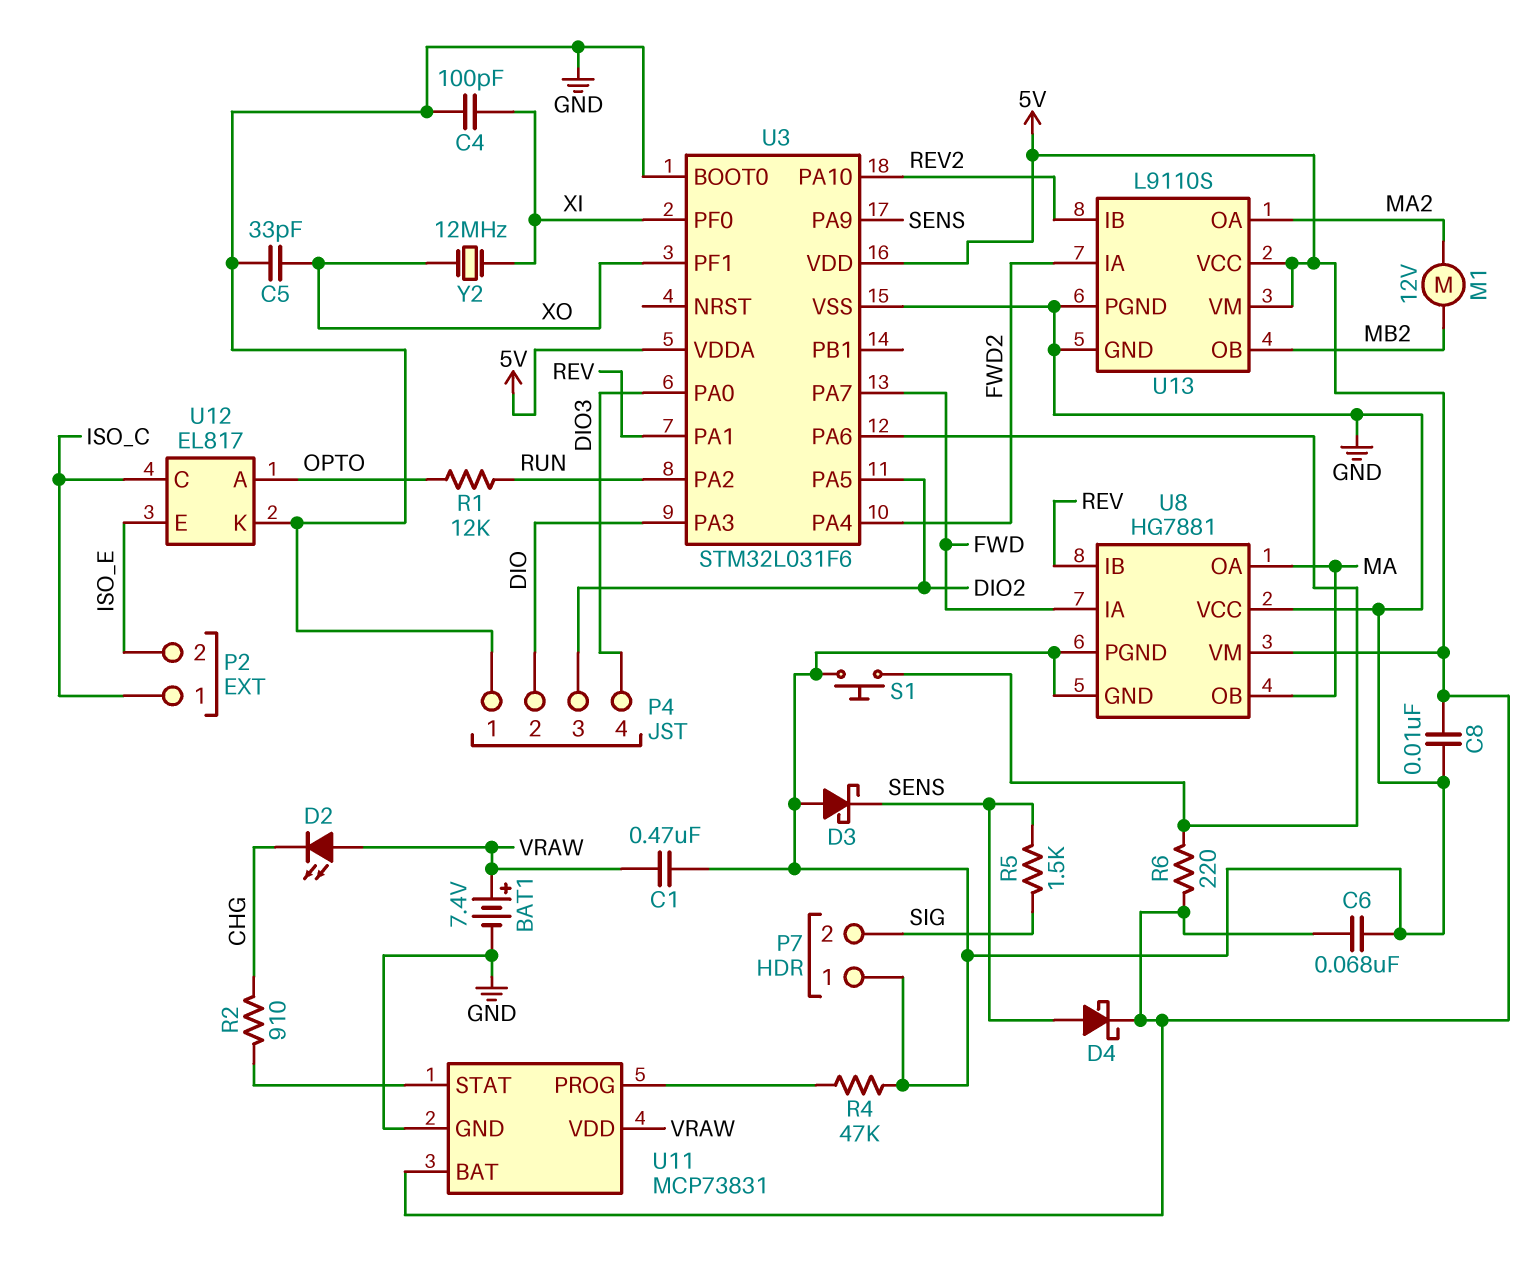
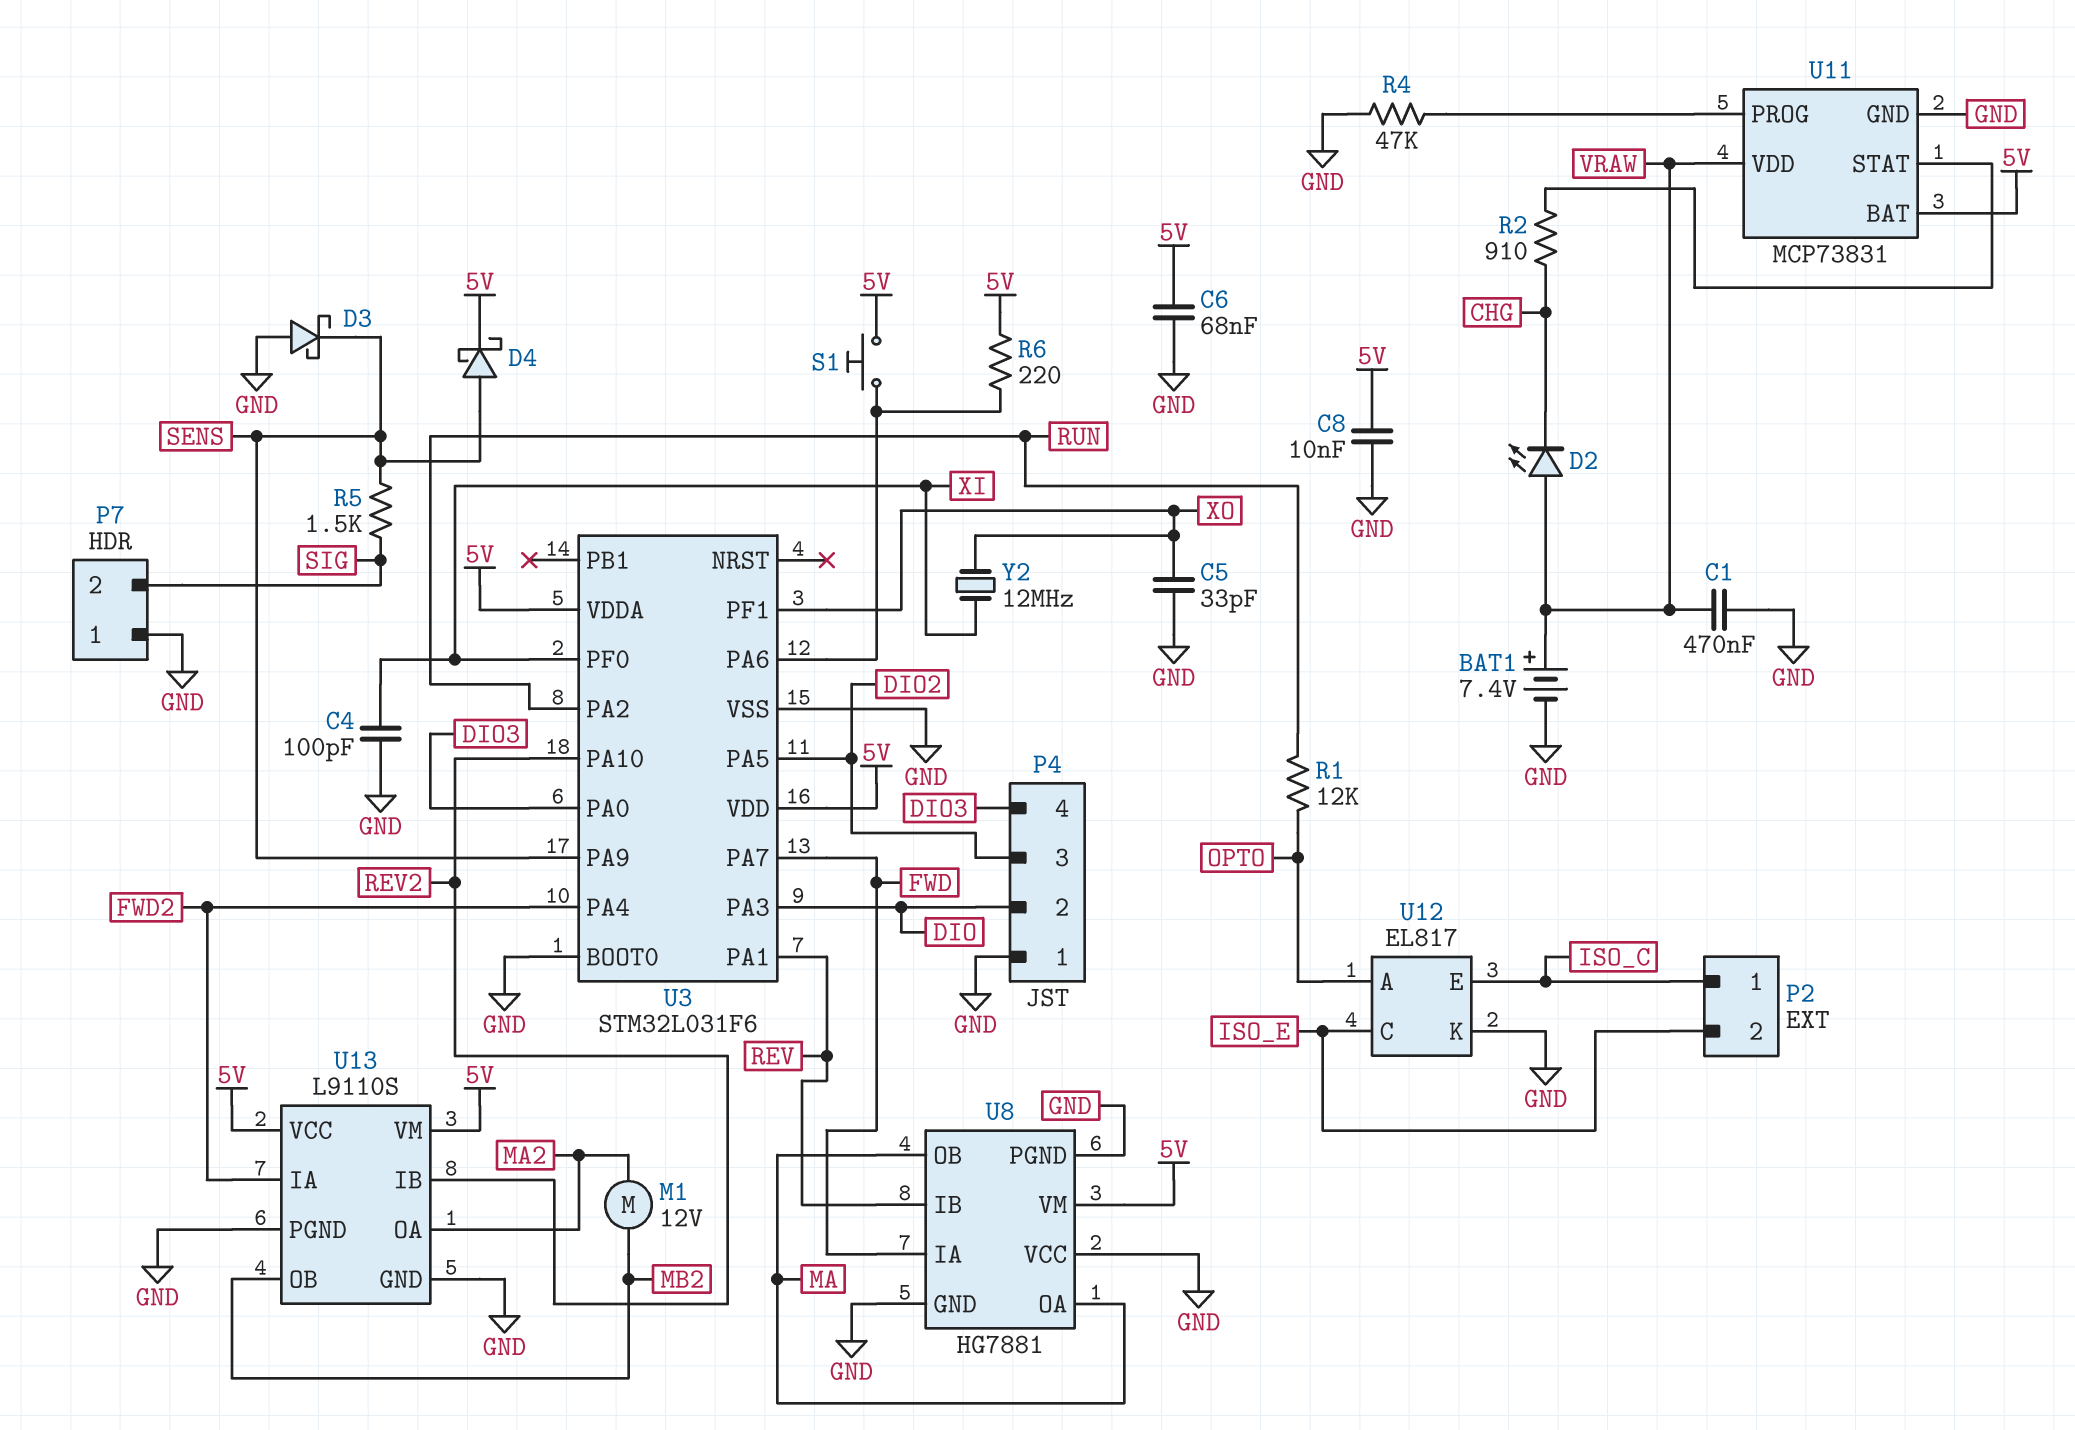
S1: button (GND, U3/PA6) -> button (5V, U3/PA6)
U12 pin C: ISO_C -> ISO_E
U12 pin E: ISO_E -> ISO_C

